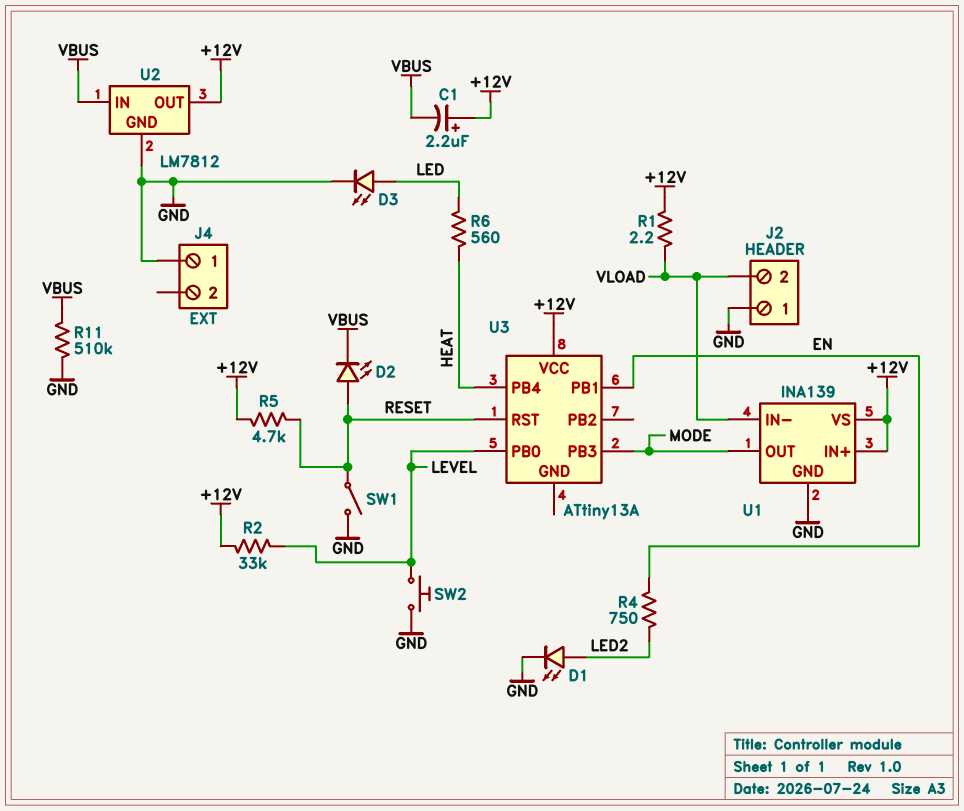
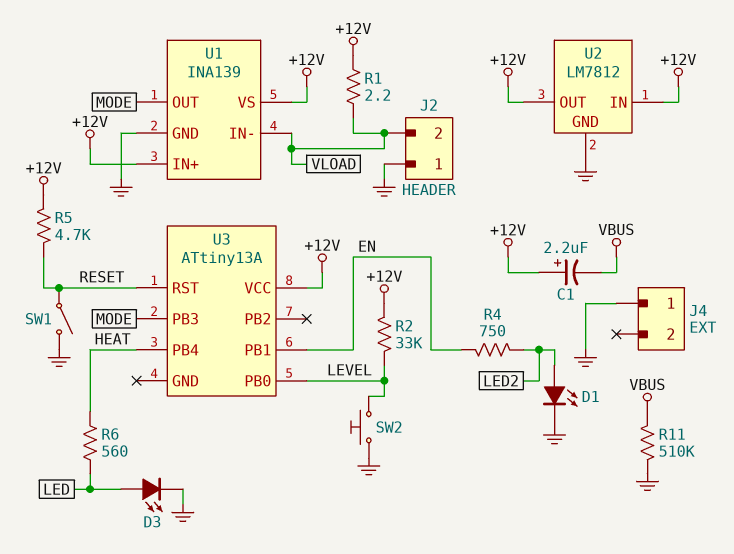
D2: LED (A RESET, K VBUS) -> none
U2 pin IN: VBUS -> +12V

